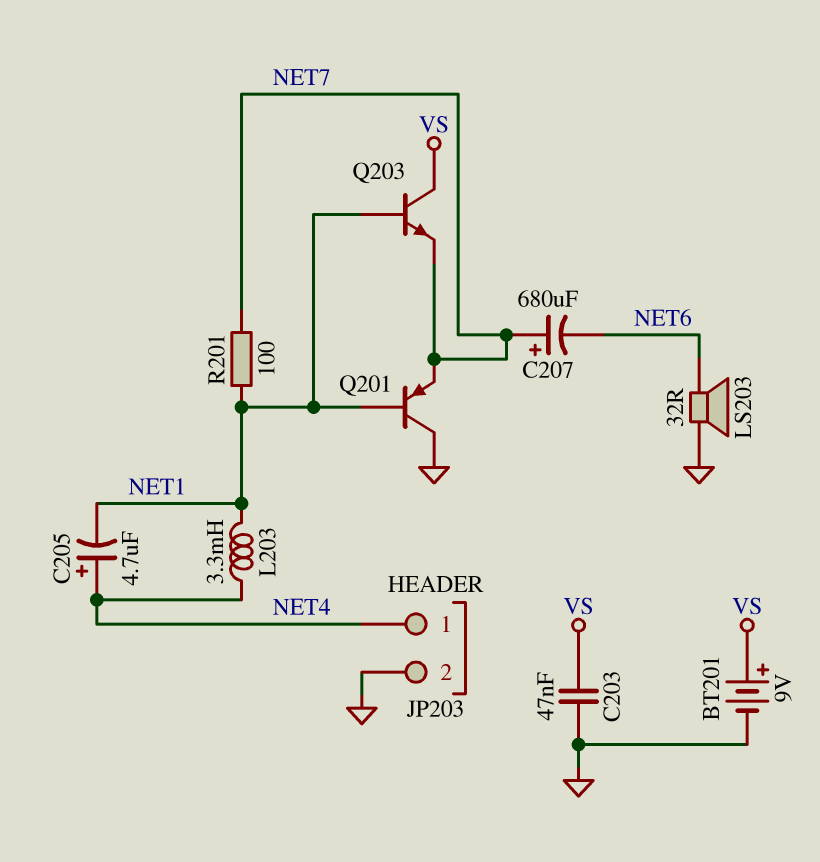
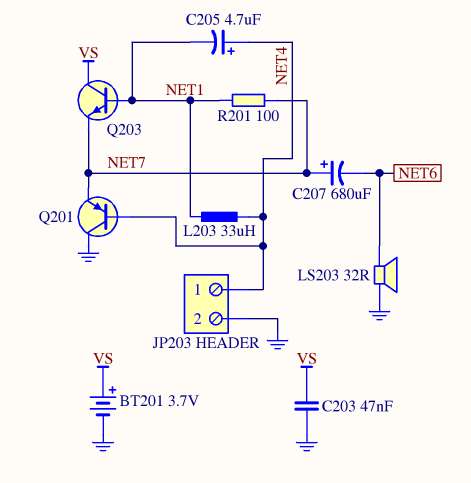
BT201: 9V (plus VS, minus GND) -> 3.7V (plus VS, minus GND)
L203: 3.3mH (NET1, NET4) -> 33uH (NET1, NET4)
Q201: PNP (B NET1, C GND, E NET7) -> PNP (B NET4, C GND, E NET7)

